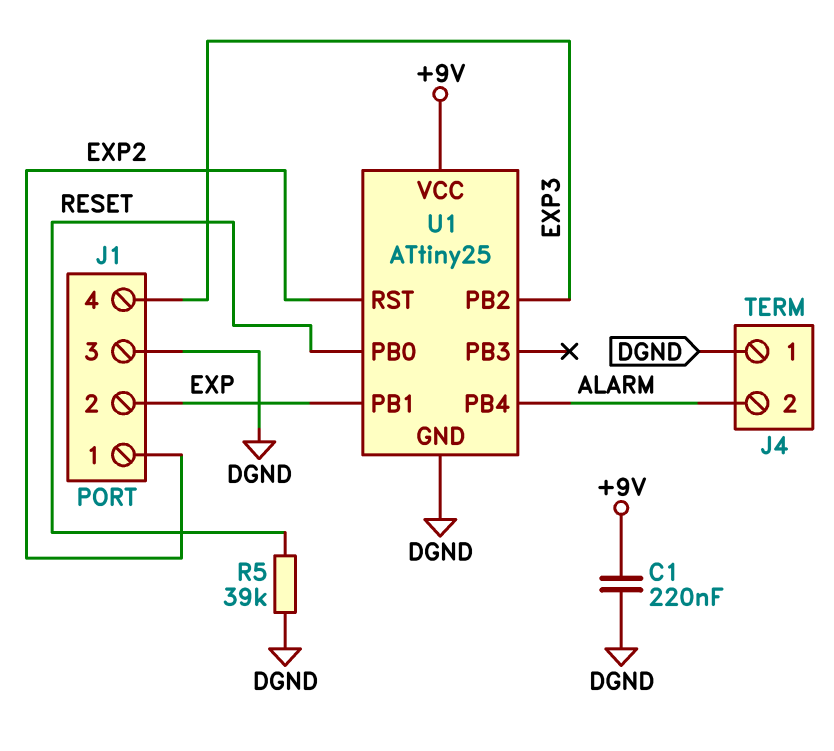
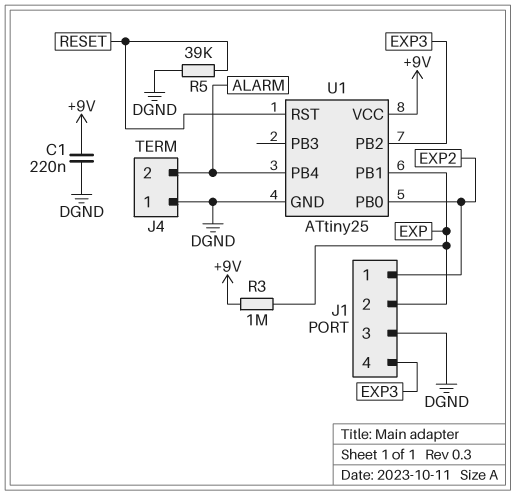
R3: none -> 1M (+9V, EXP)
U1 pin PB0: RESET -> EXP2
U1 pin RST: EXP2 -> RESET

